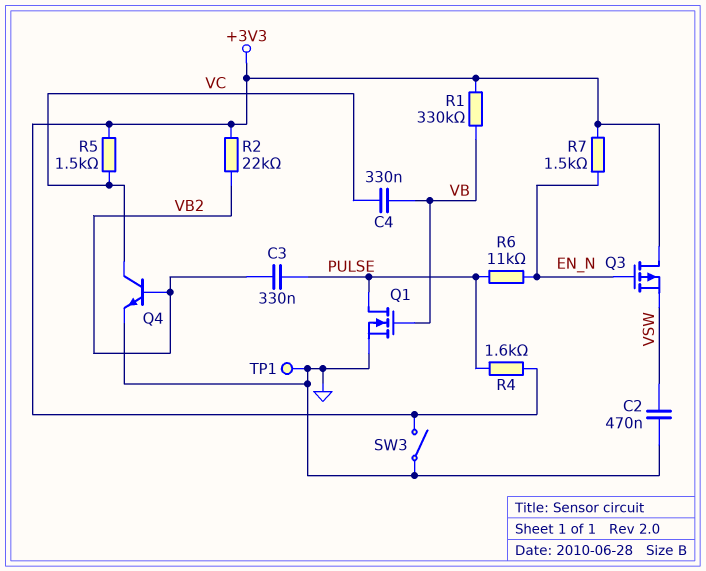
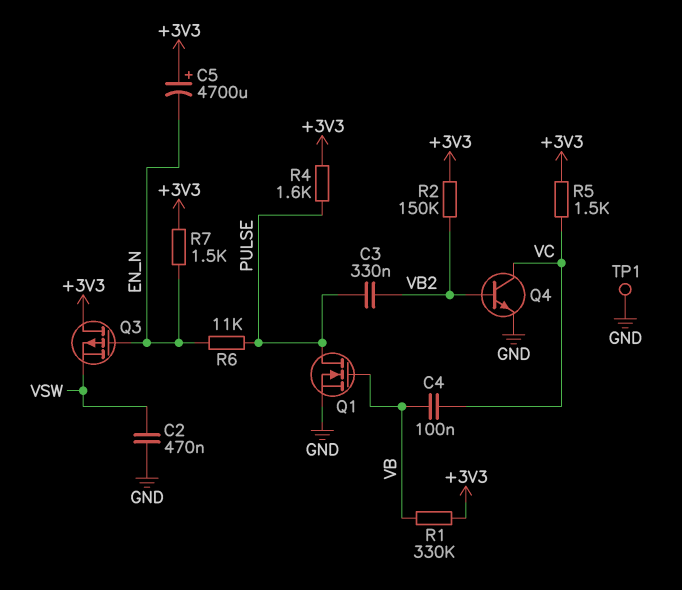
C4: 330nF (VB, VC) -> 100nF (VB, VC)
C5: none -> 4700uF (plus +3V3, minus EN_N)
R2: 22k (+3V3, VB2) -> 150k (+3V3, VB2)
SW3: switch (+3V3, GND) -> none

